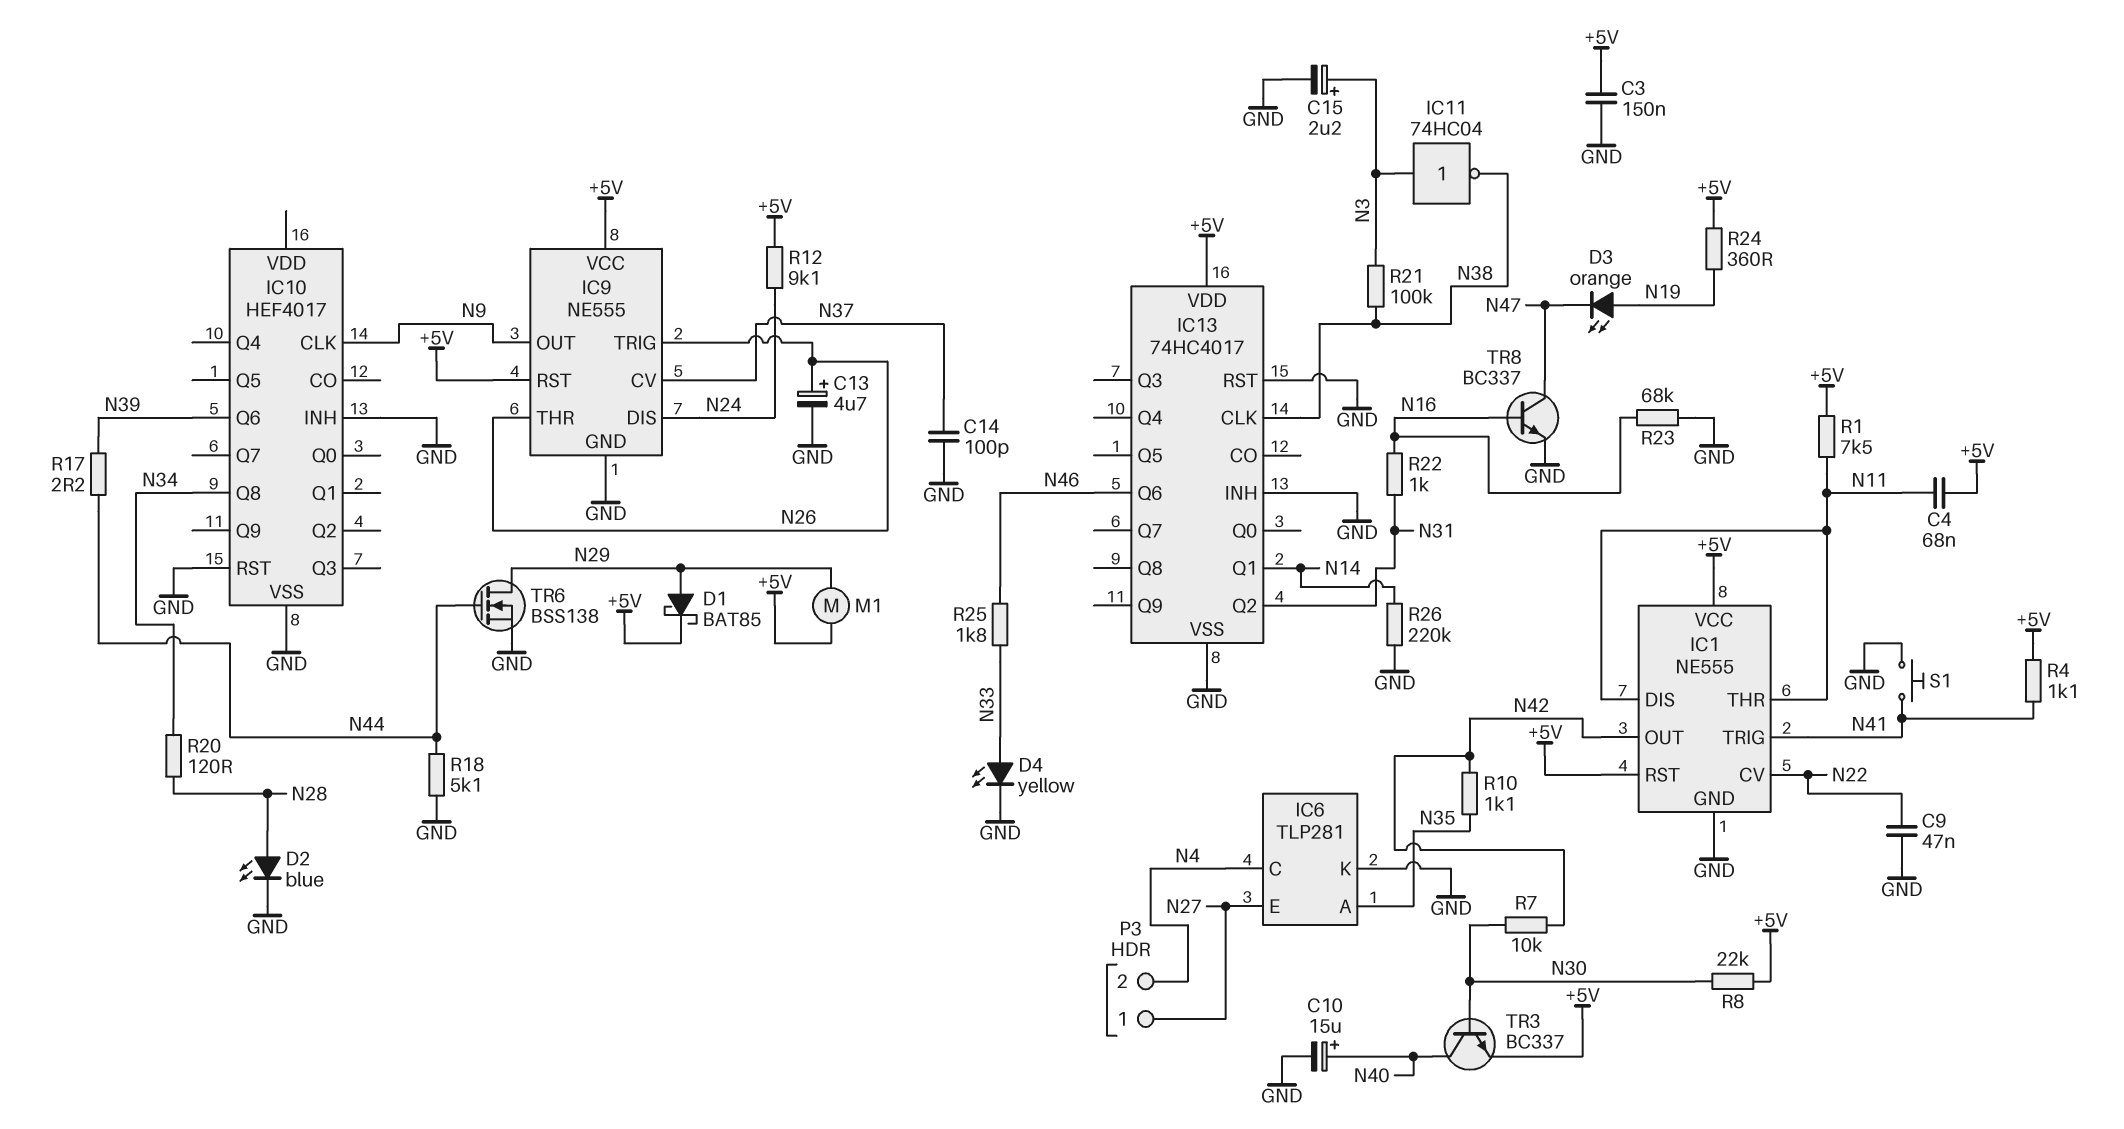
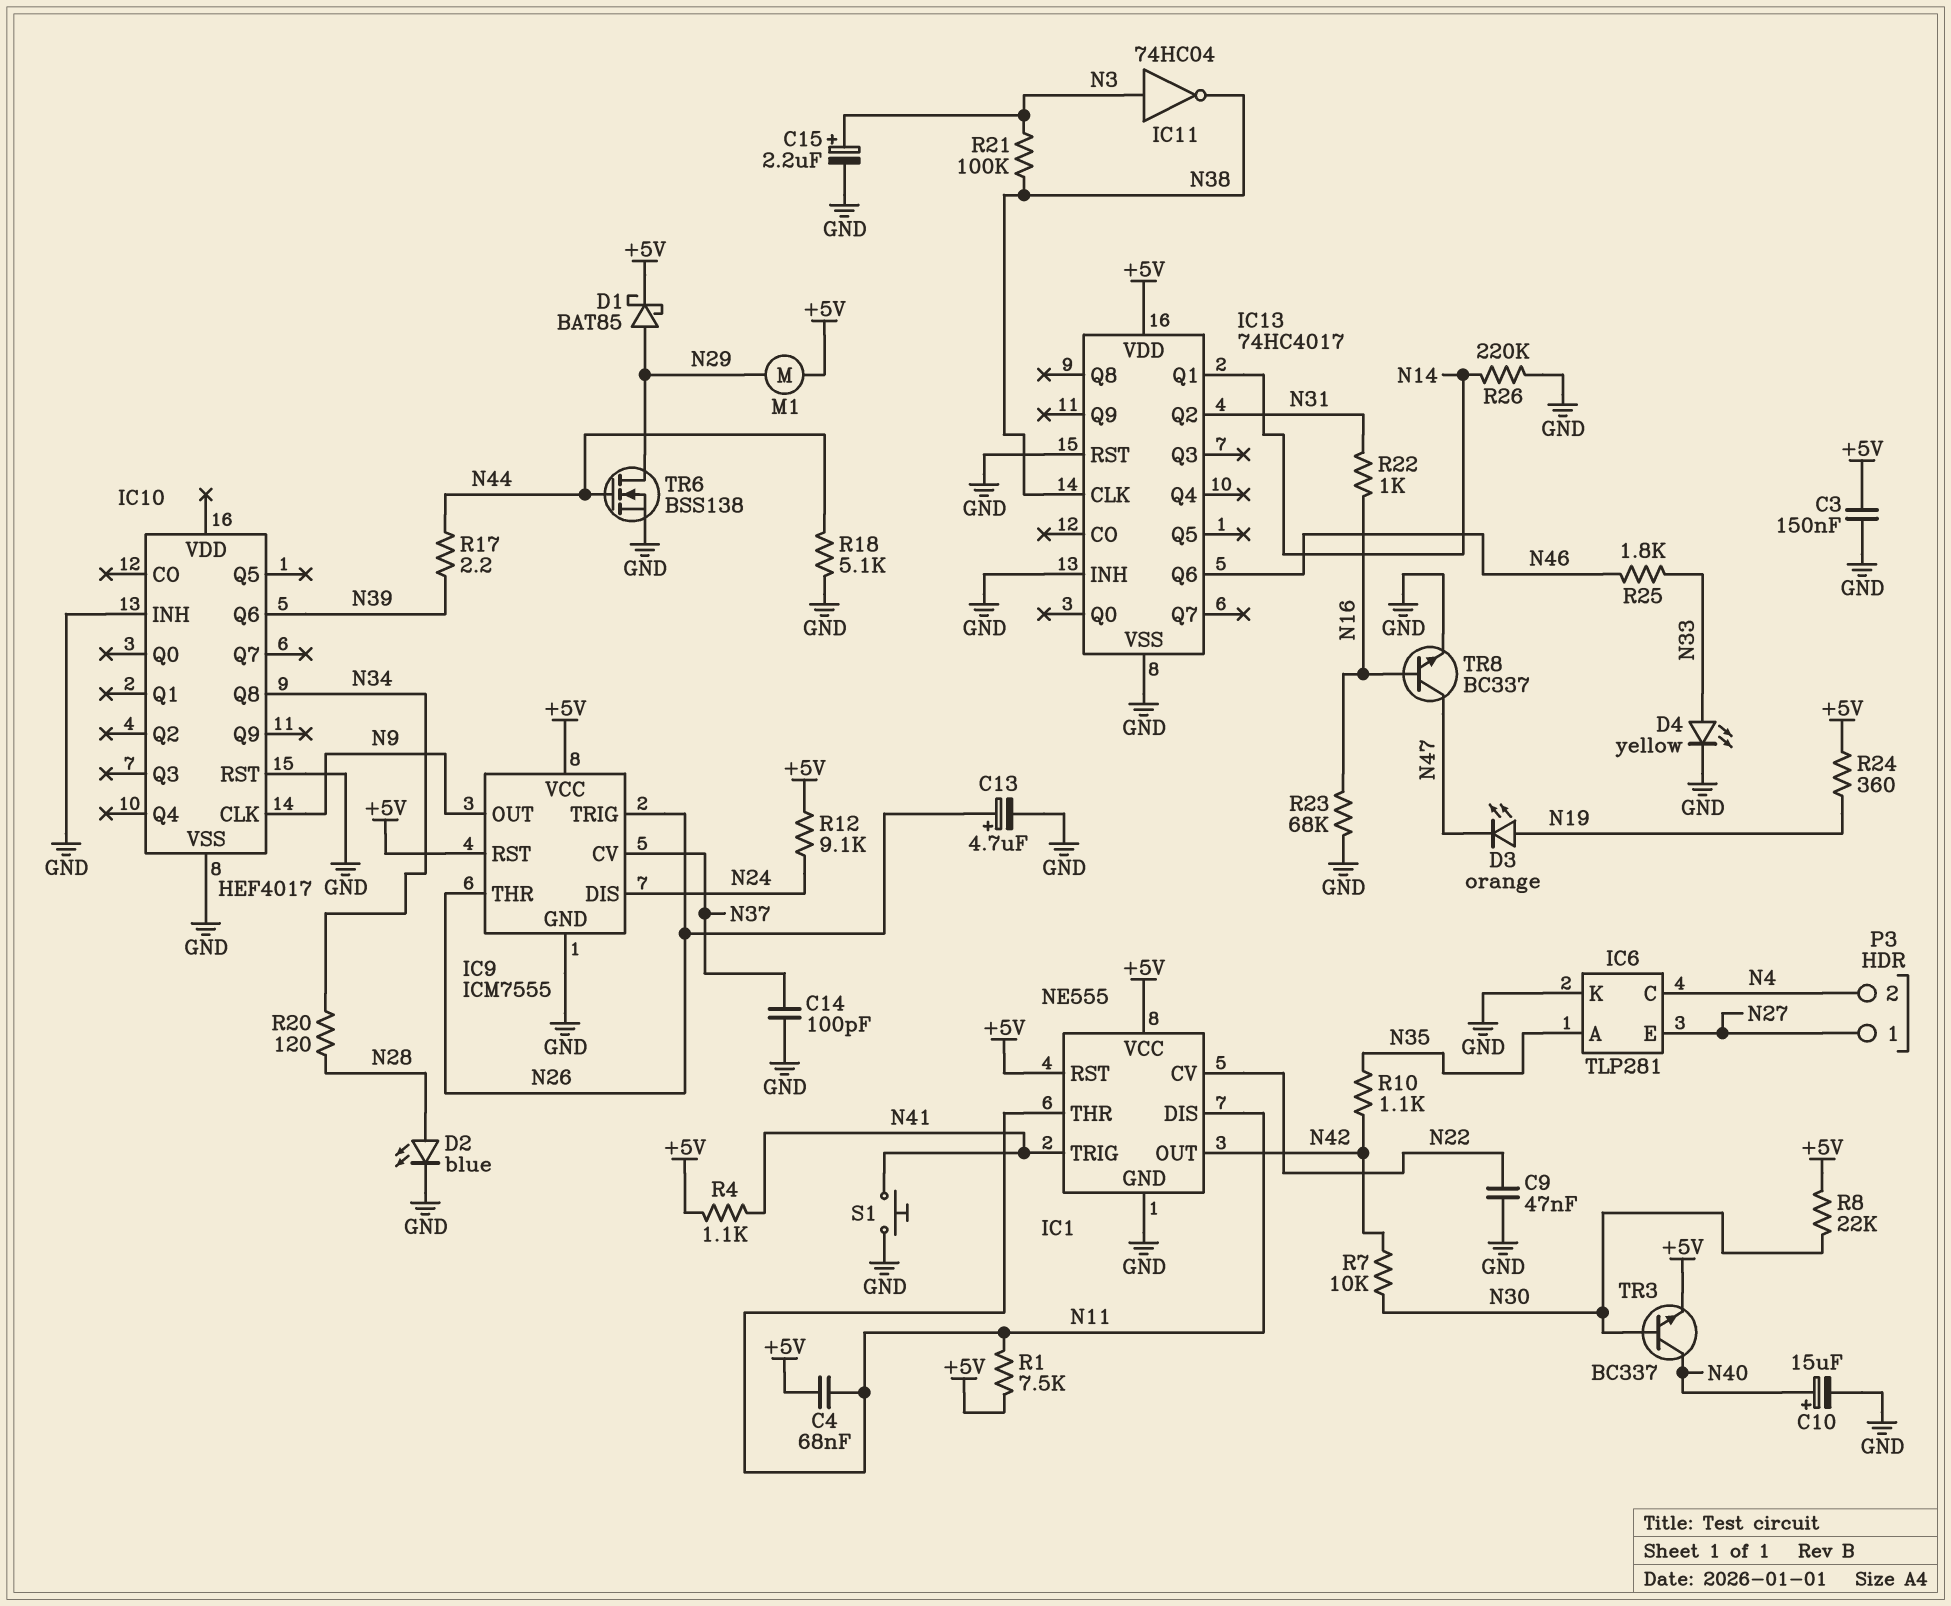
IC9: NE555 -> ICM7555

